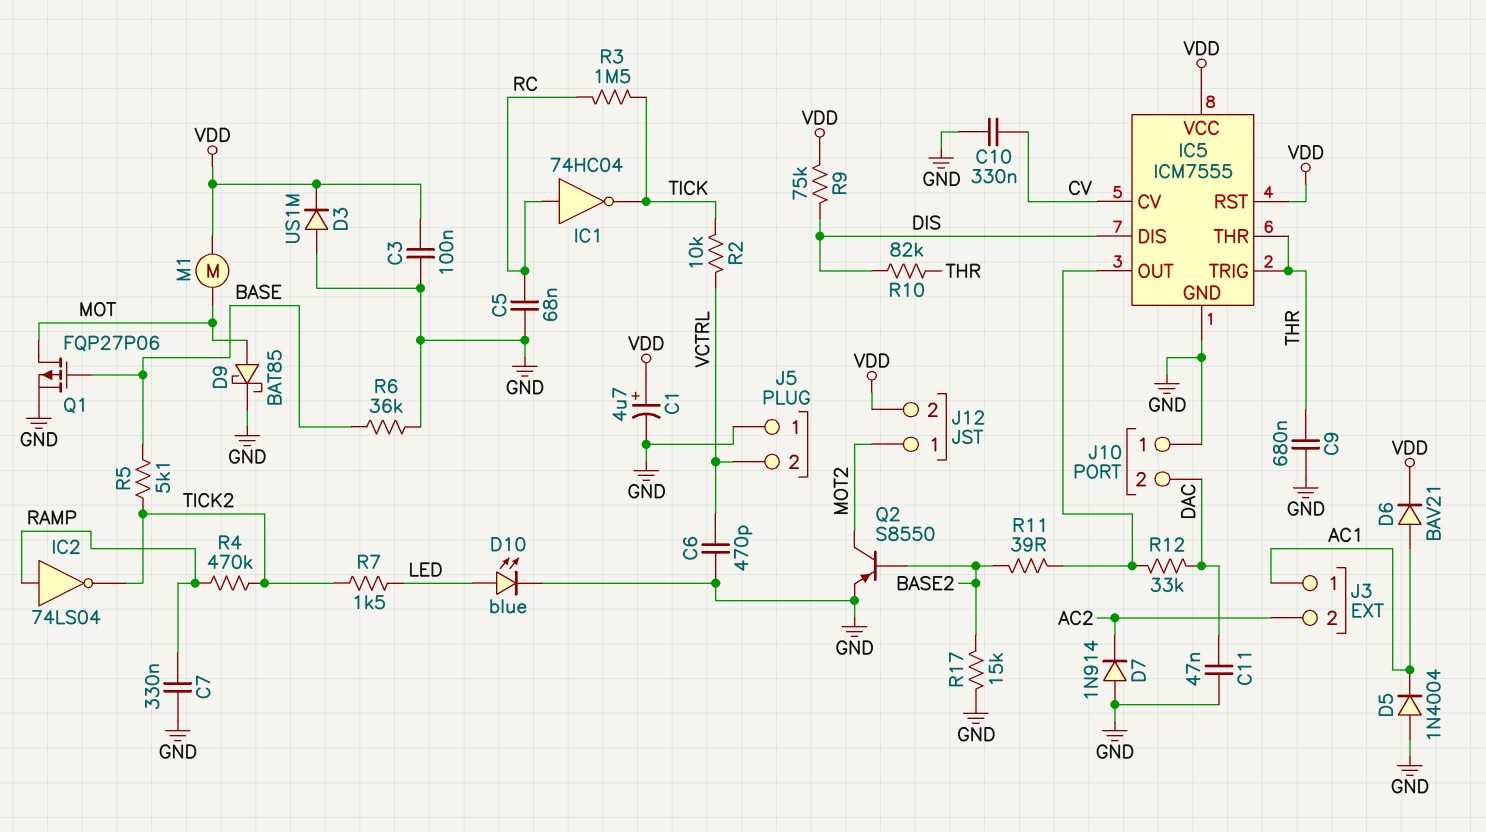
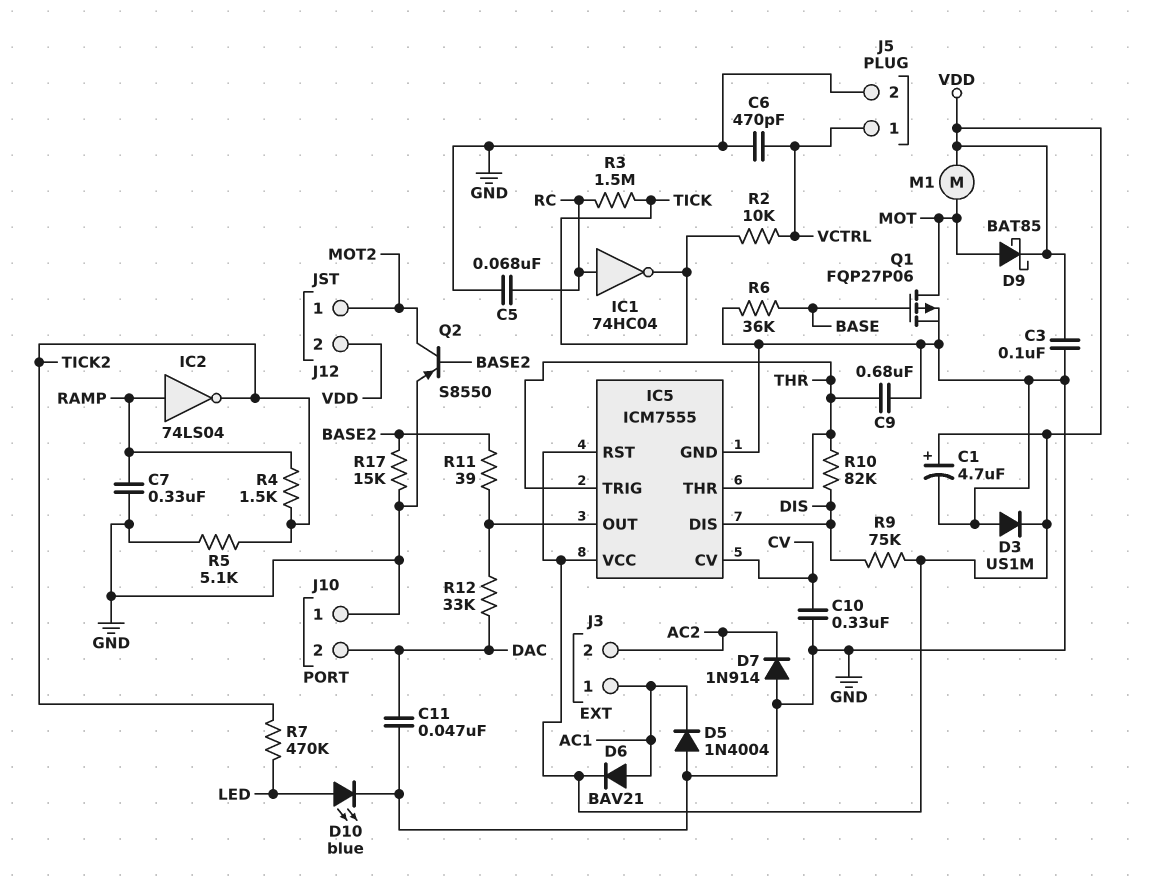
D9: schottky BAT85 (A MOT, K GND) -> schottky BAT85 (A MOT, K VDD)
J5 pin 1: GND -> VCTRL
J5 pin 2: VCTRL -> GND
R4: 470k (RAMP, TICK2) -> 1.5k (RAMP, TICK2)
R5: 5.1k (BASE, TICK2) -> 5.1k (GND, TICK2)
R7: 1.5k (LED, TICK2) -> 470k (LED, TICK2)

